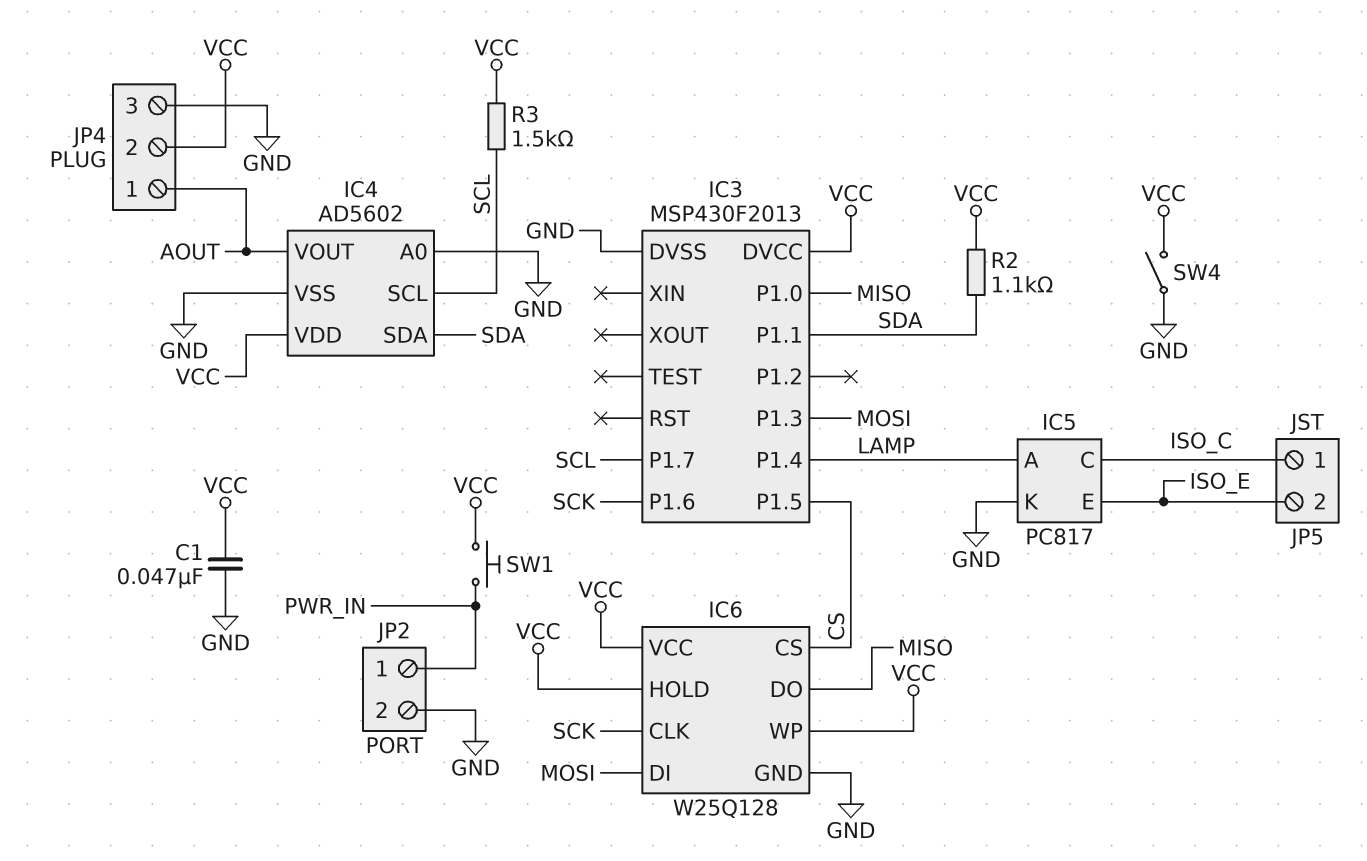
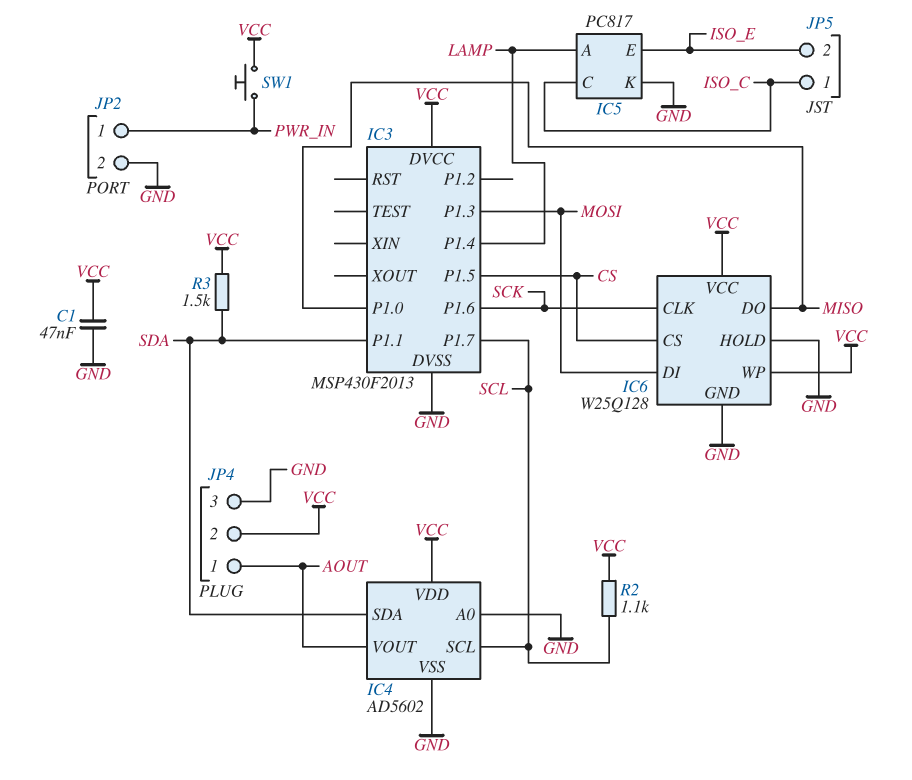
IC6 pin HOLD: VCC -> GND
R2: 1.1k (SDA, VCC) -> 1.1k (SCL, VCC)
R3: 1.5k (SCL, VCC) -> 1.5k (SDA, VCC)
SW4: switch (GND, VCC) -> none

